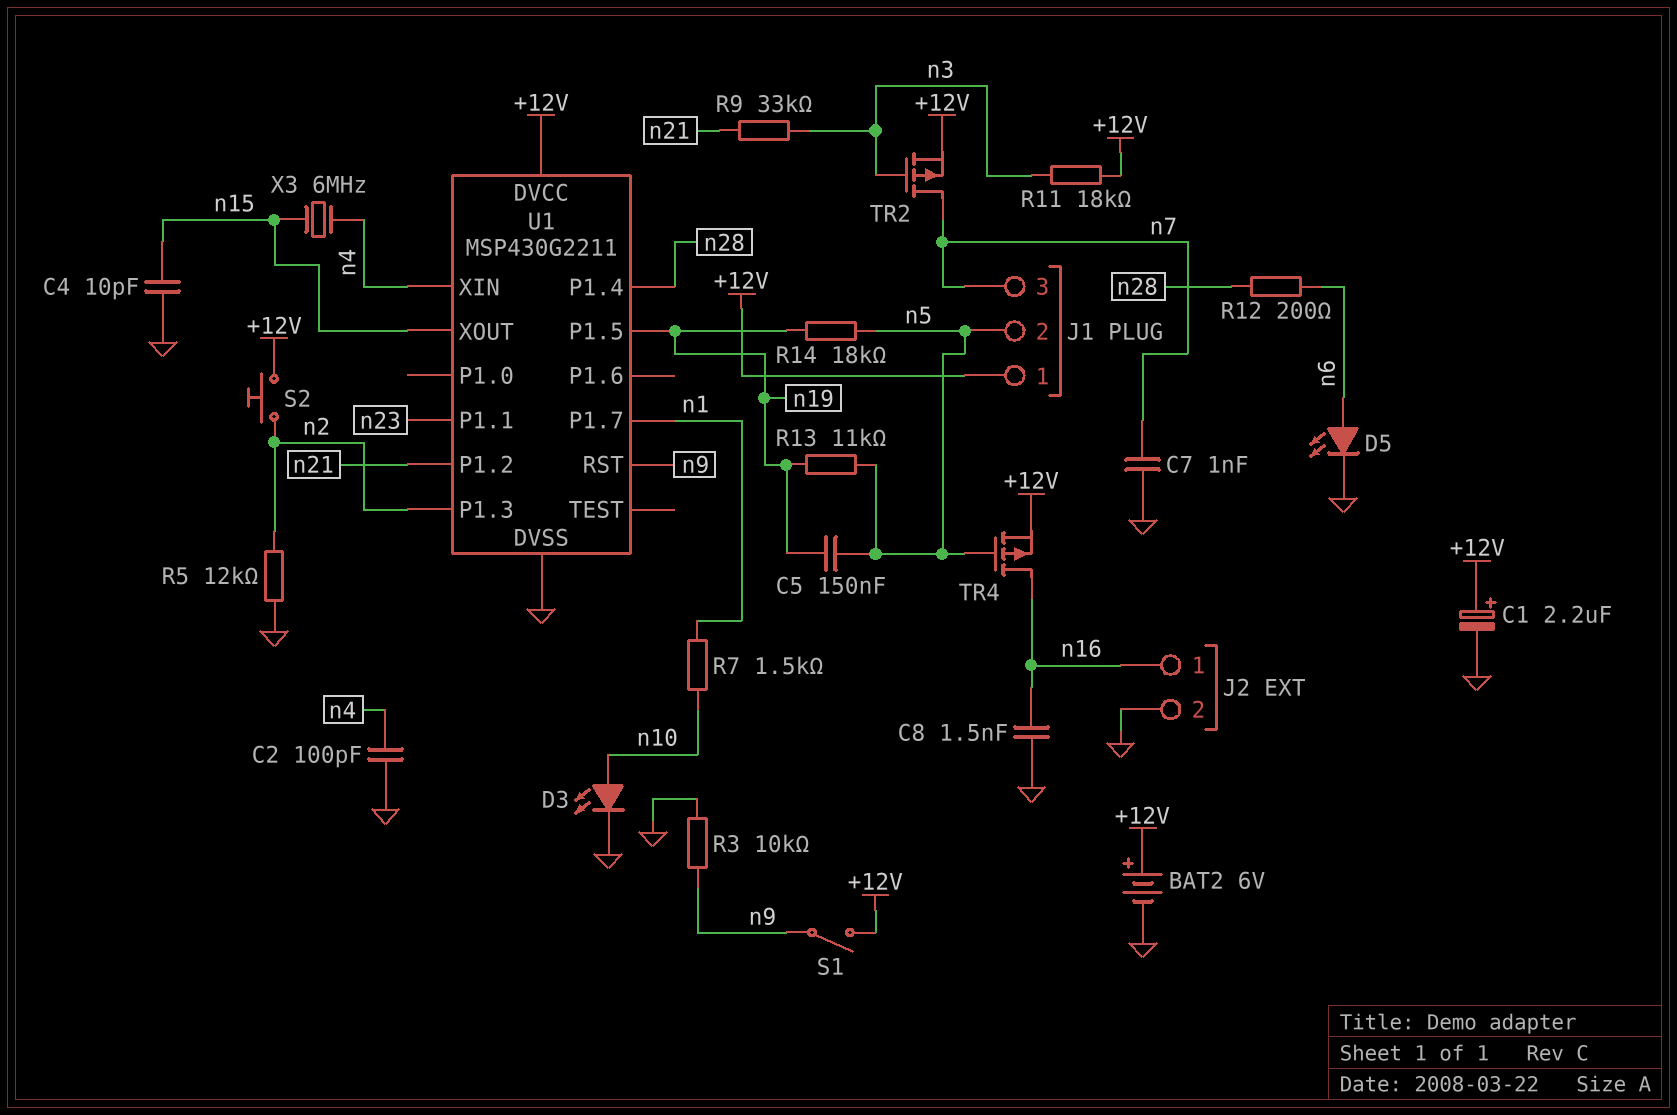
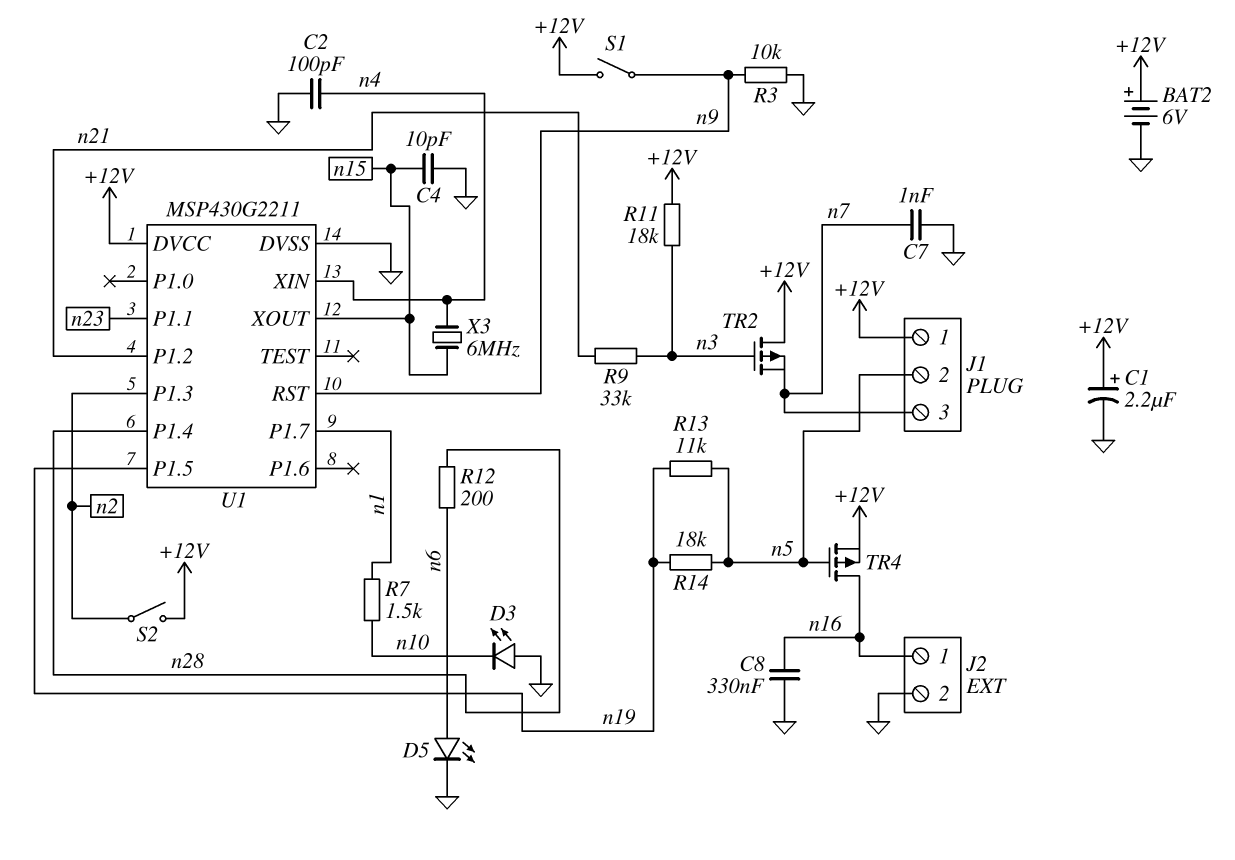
C5: 150nF (n5, n19) -> none
C8: 1.5nF (GND, n16) -> 330nF (GND, n16)
D3: LED (A n10, K GND) -> LED (A GND, K n10)
R5: 12k (GND, n2) -> none
S2: button (+12V, n2) -> switch (+12V, n2)
TR2: PMOS (G n3, D n7, S +12V) -> PMOS (G n3, D +12V, S n7)

